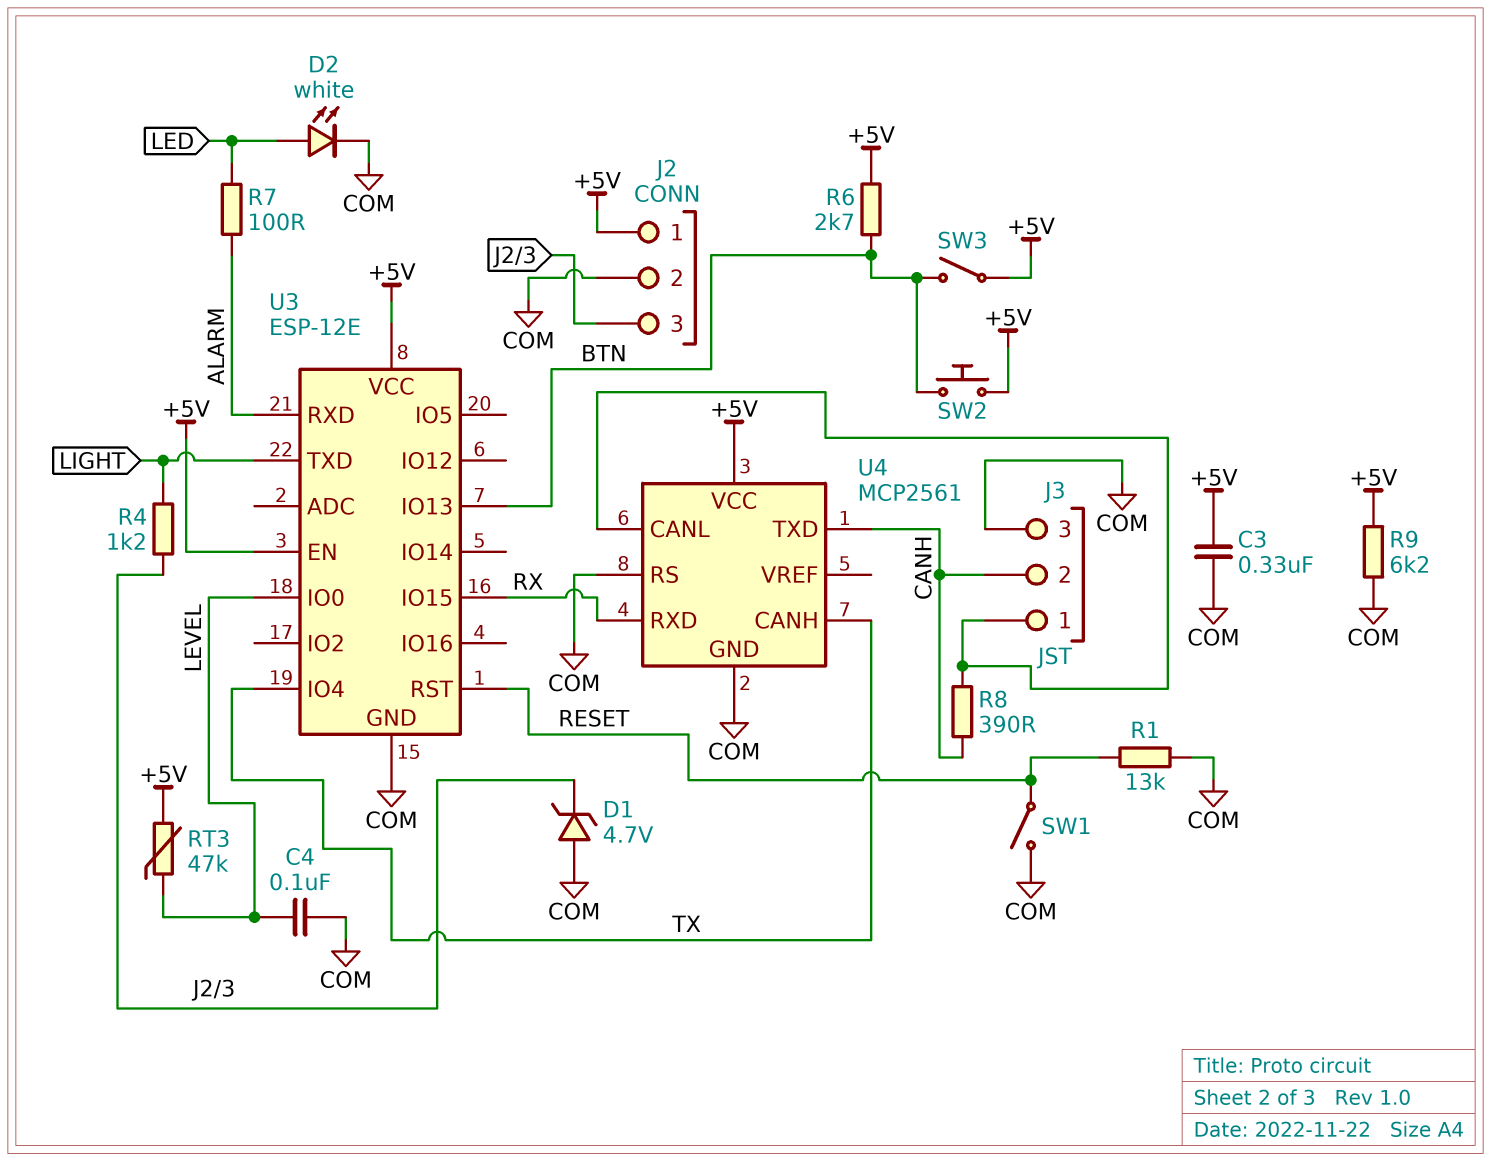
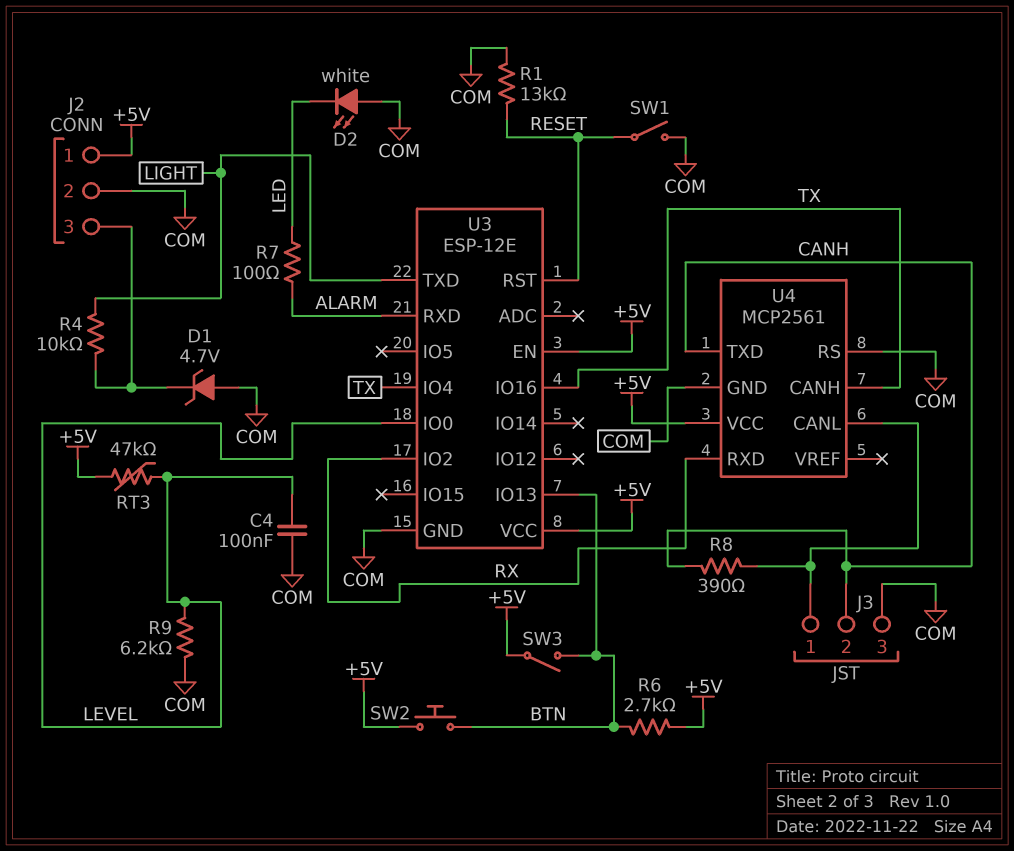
C3: 330nF (+5V, COM) -> none
D2: LED white (A LED, K COM) -> LED white (A COM, K LED)
R4: 1.2k (J2/3, LIGHT) -> 10k (J2/3, LIGHT)
R9: 6.2k (+5V, COM) -> 6.2k (COM, LEVEL)
U3 pin IO2: none -> RX
U3 pin IO15: RX -> none
U3 pin IO16: none -> TX

